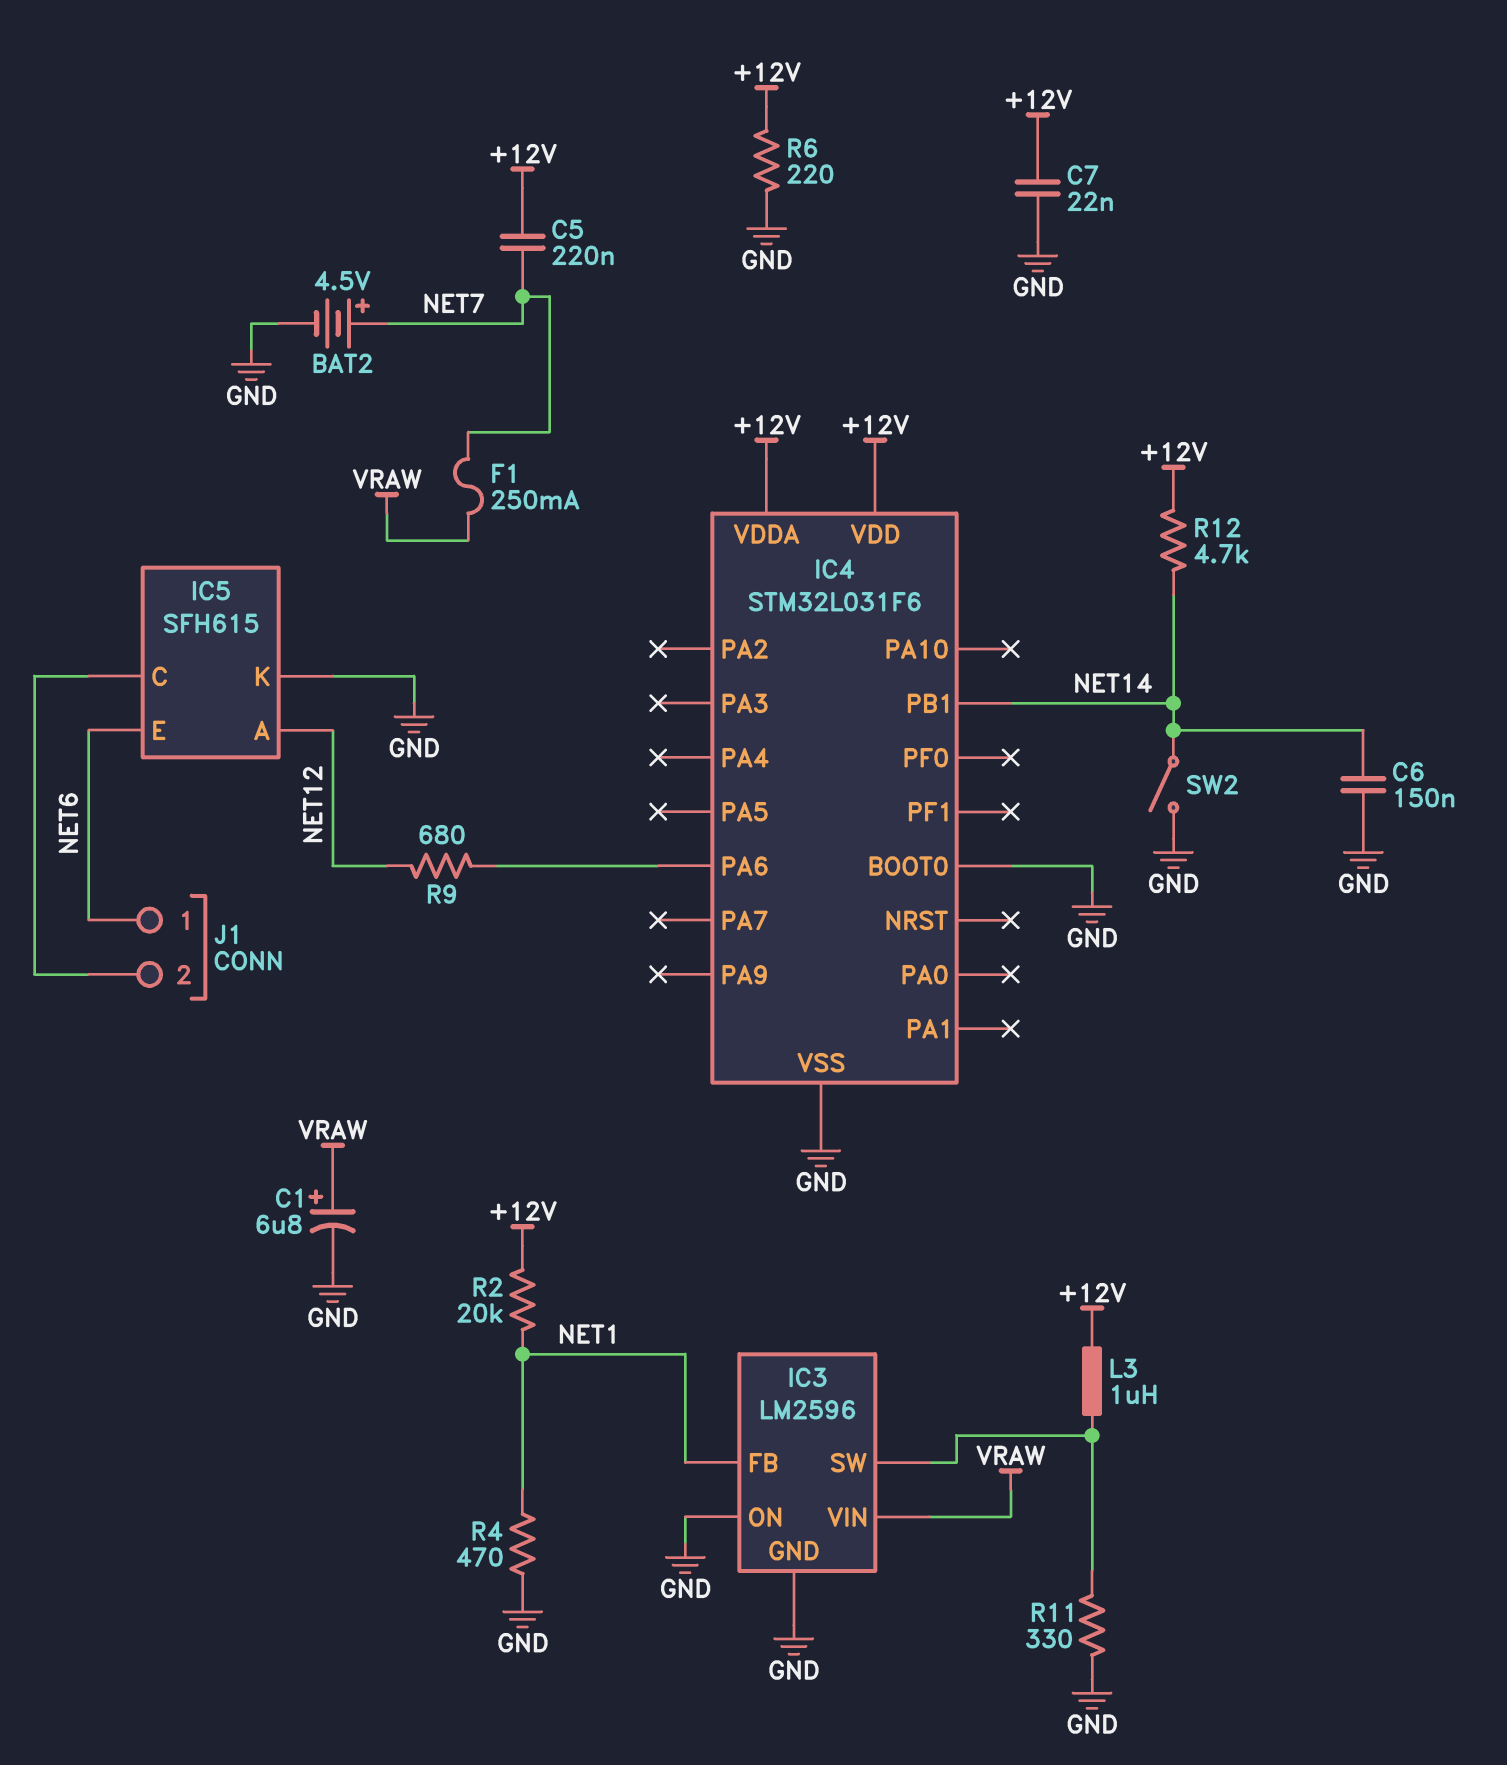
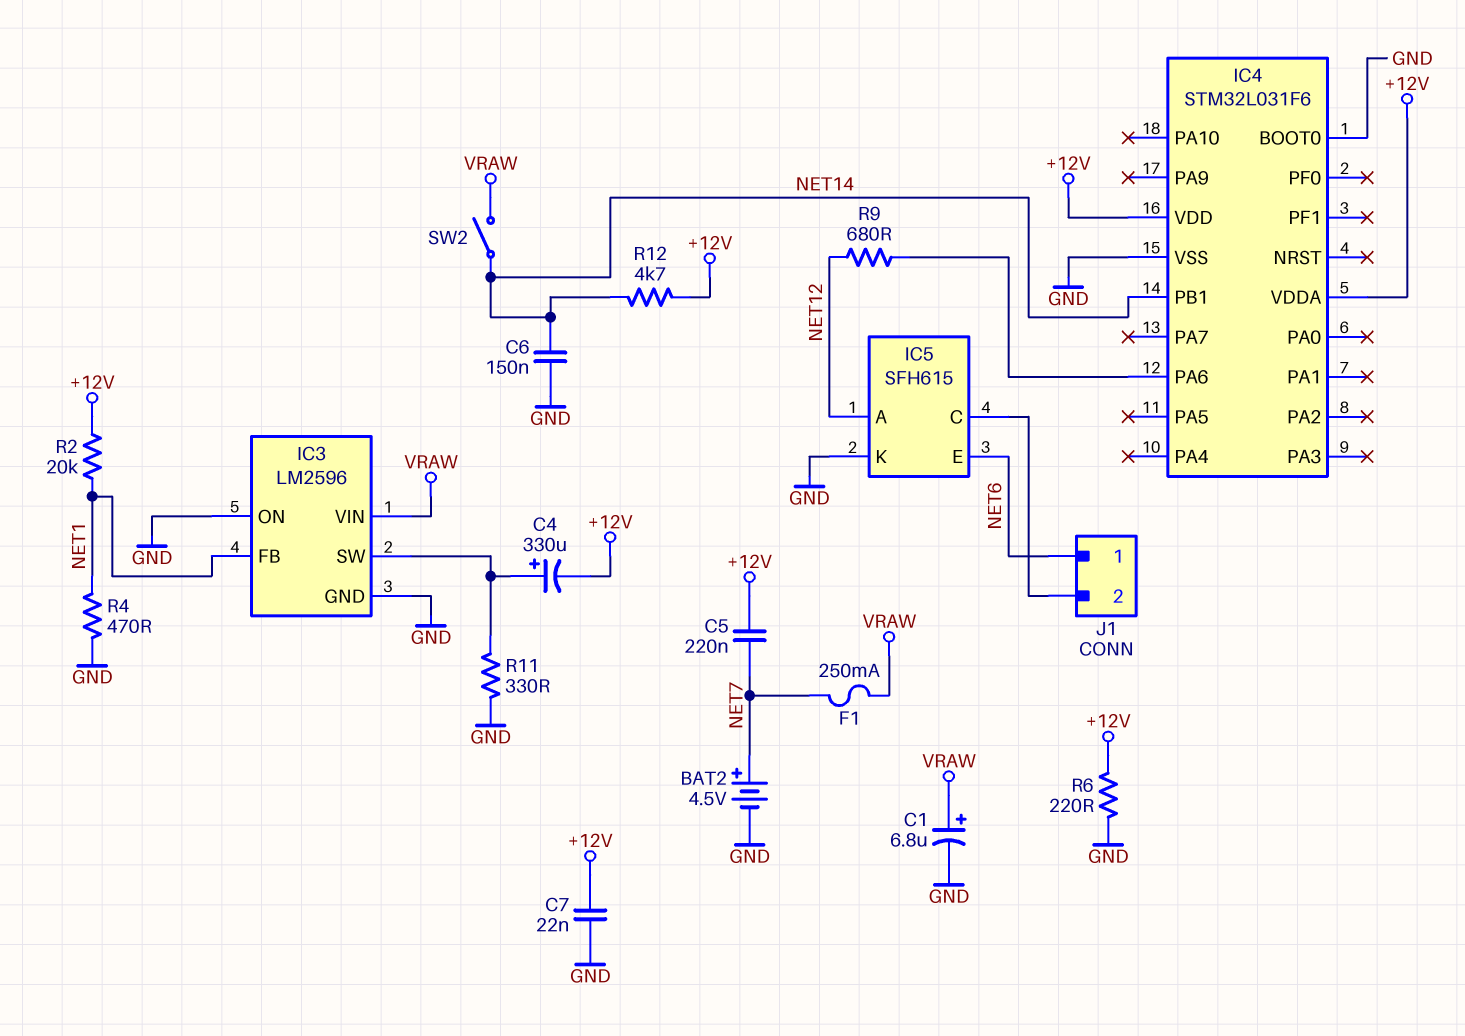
C4: none -> 330uF (plus IC3/SW, minus +12V)
L3: 1uH (+12V, IC3/SW) -> none
SW2: switch (GND, NET14) -> switch (NET14, VRAW)

